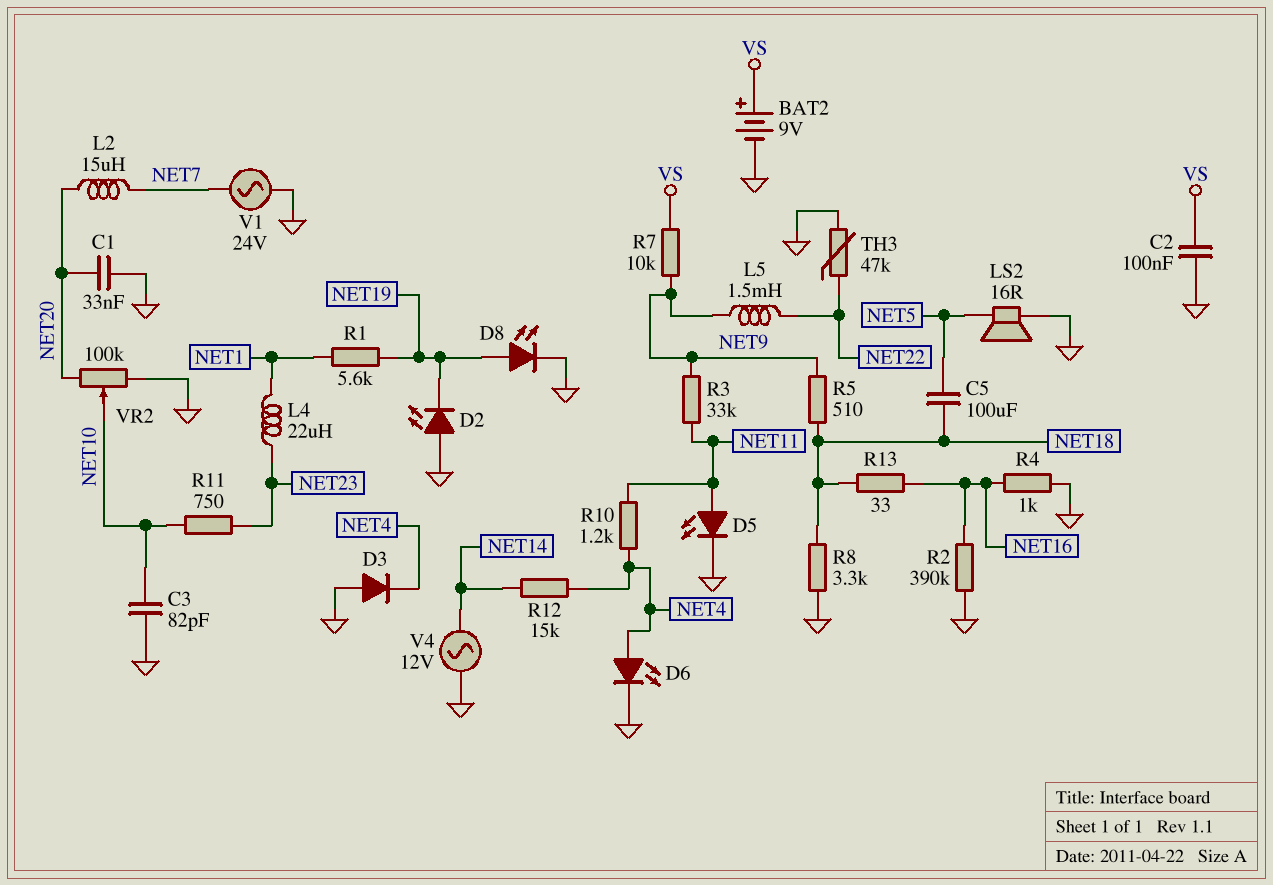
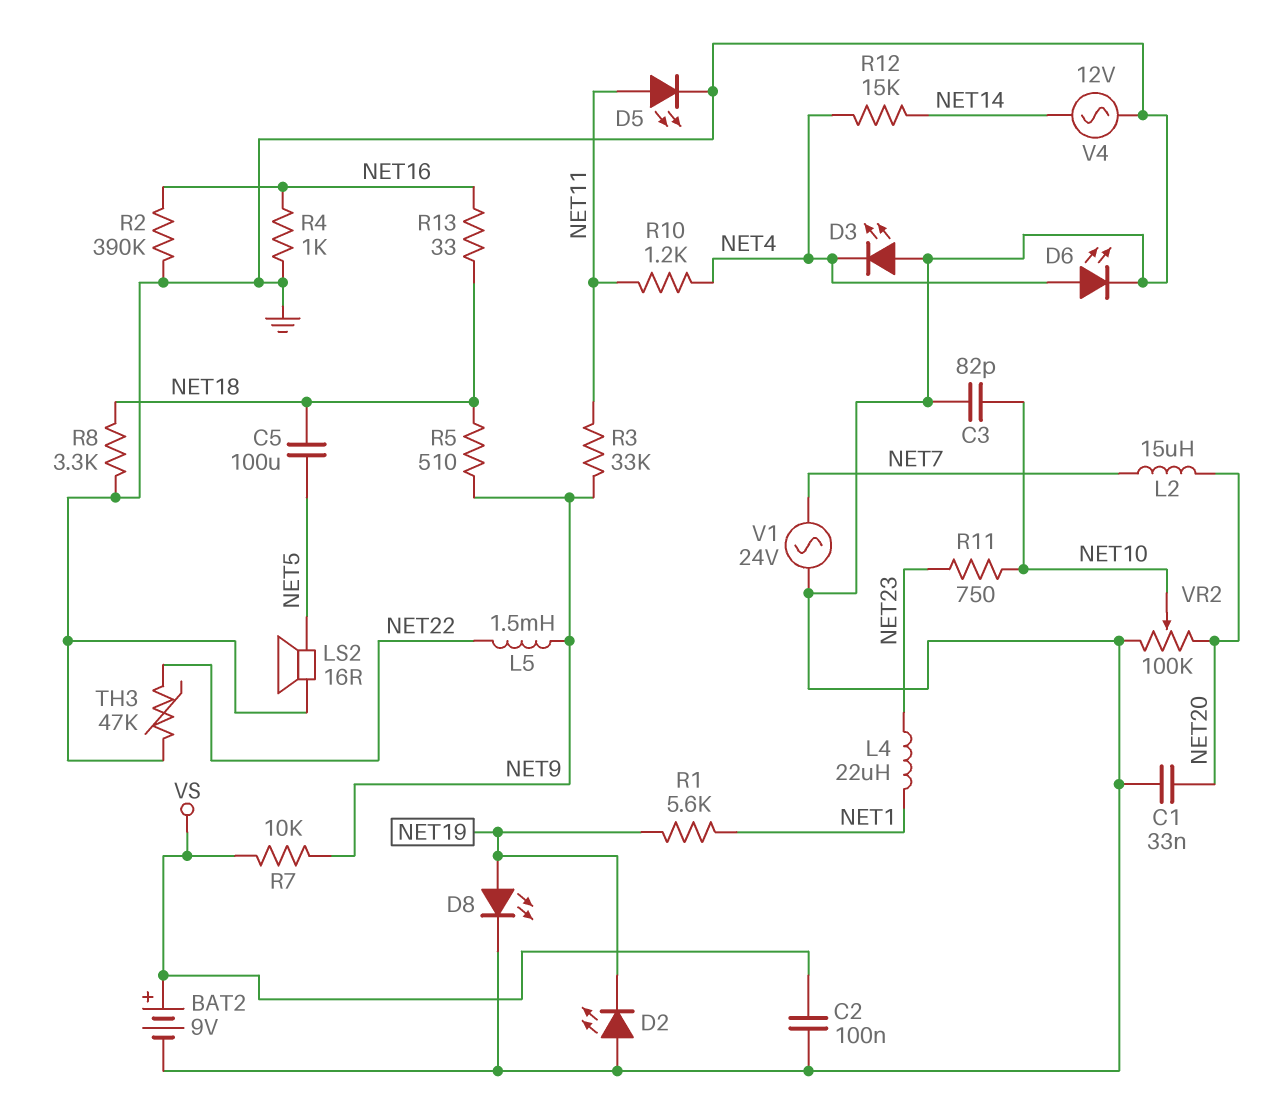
D3: diode (A GND, K NET4) -> LED (A GND, K NET4)

